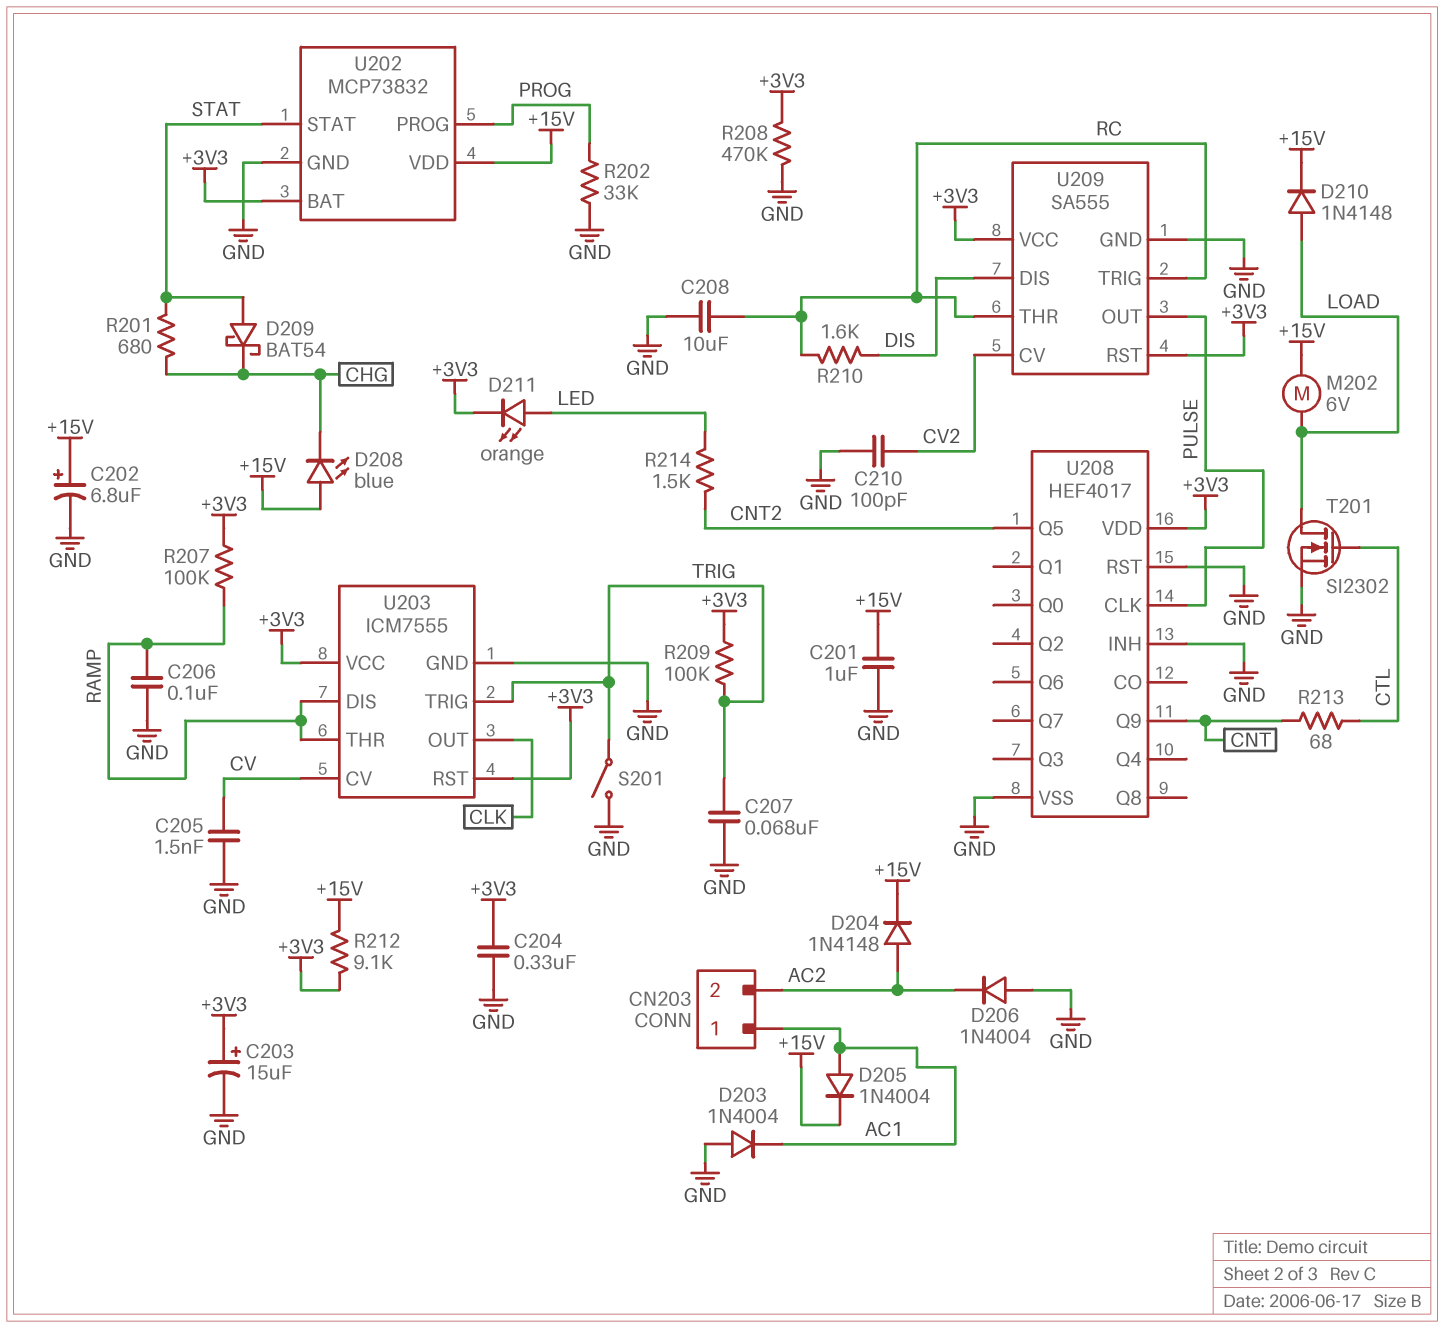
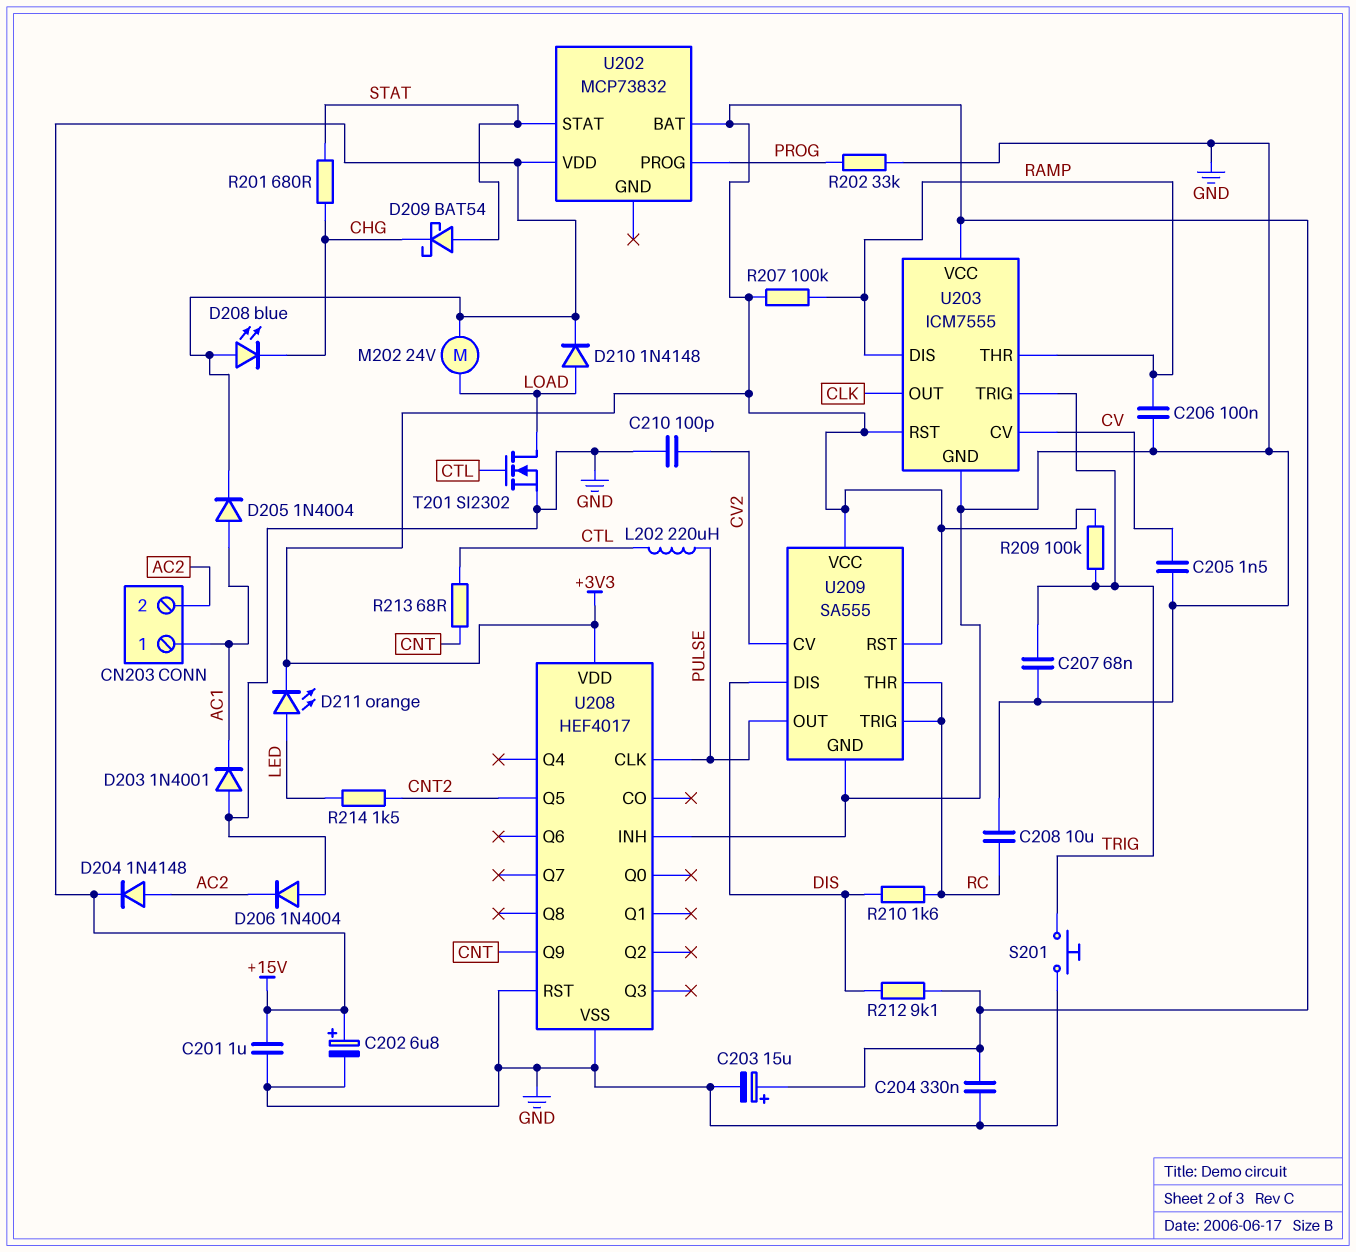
D203: diode 1N4004 (A GND, K AC1) -> diode 1N4001 (A GND, K AC1)
L202: none -> 220uH (CTL, PULSE)
M202: motor 6V (+15V, LOAD) -> motor 24V (+15V, LOAD)
R208: 470k (+3V3, GND) -> none
R212: 9.1k (+3V3, +15V) -> 9.1k (+3V3, DIS)
S201: switch (GND, TRIG) -> button (GND, TRIG)
U202 pin GND: GND -> none

